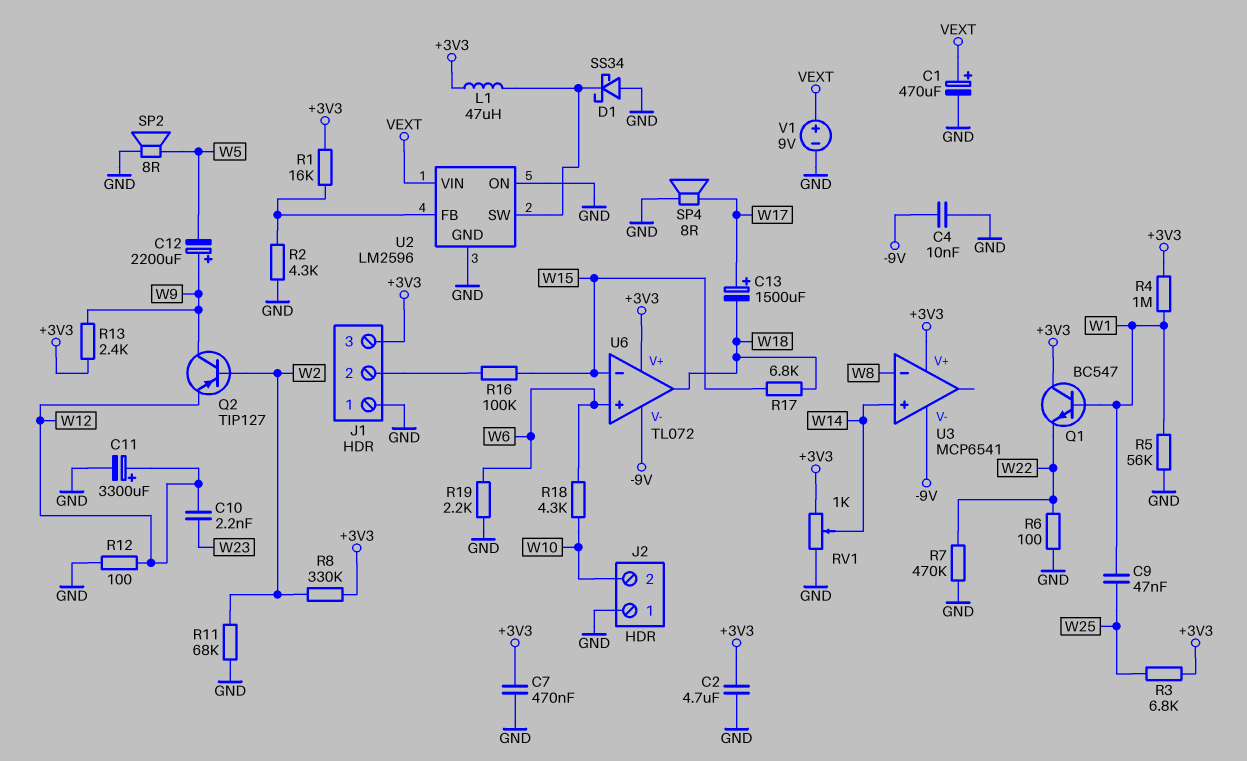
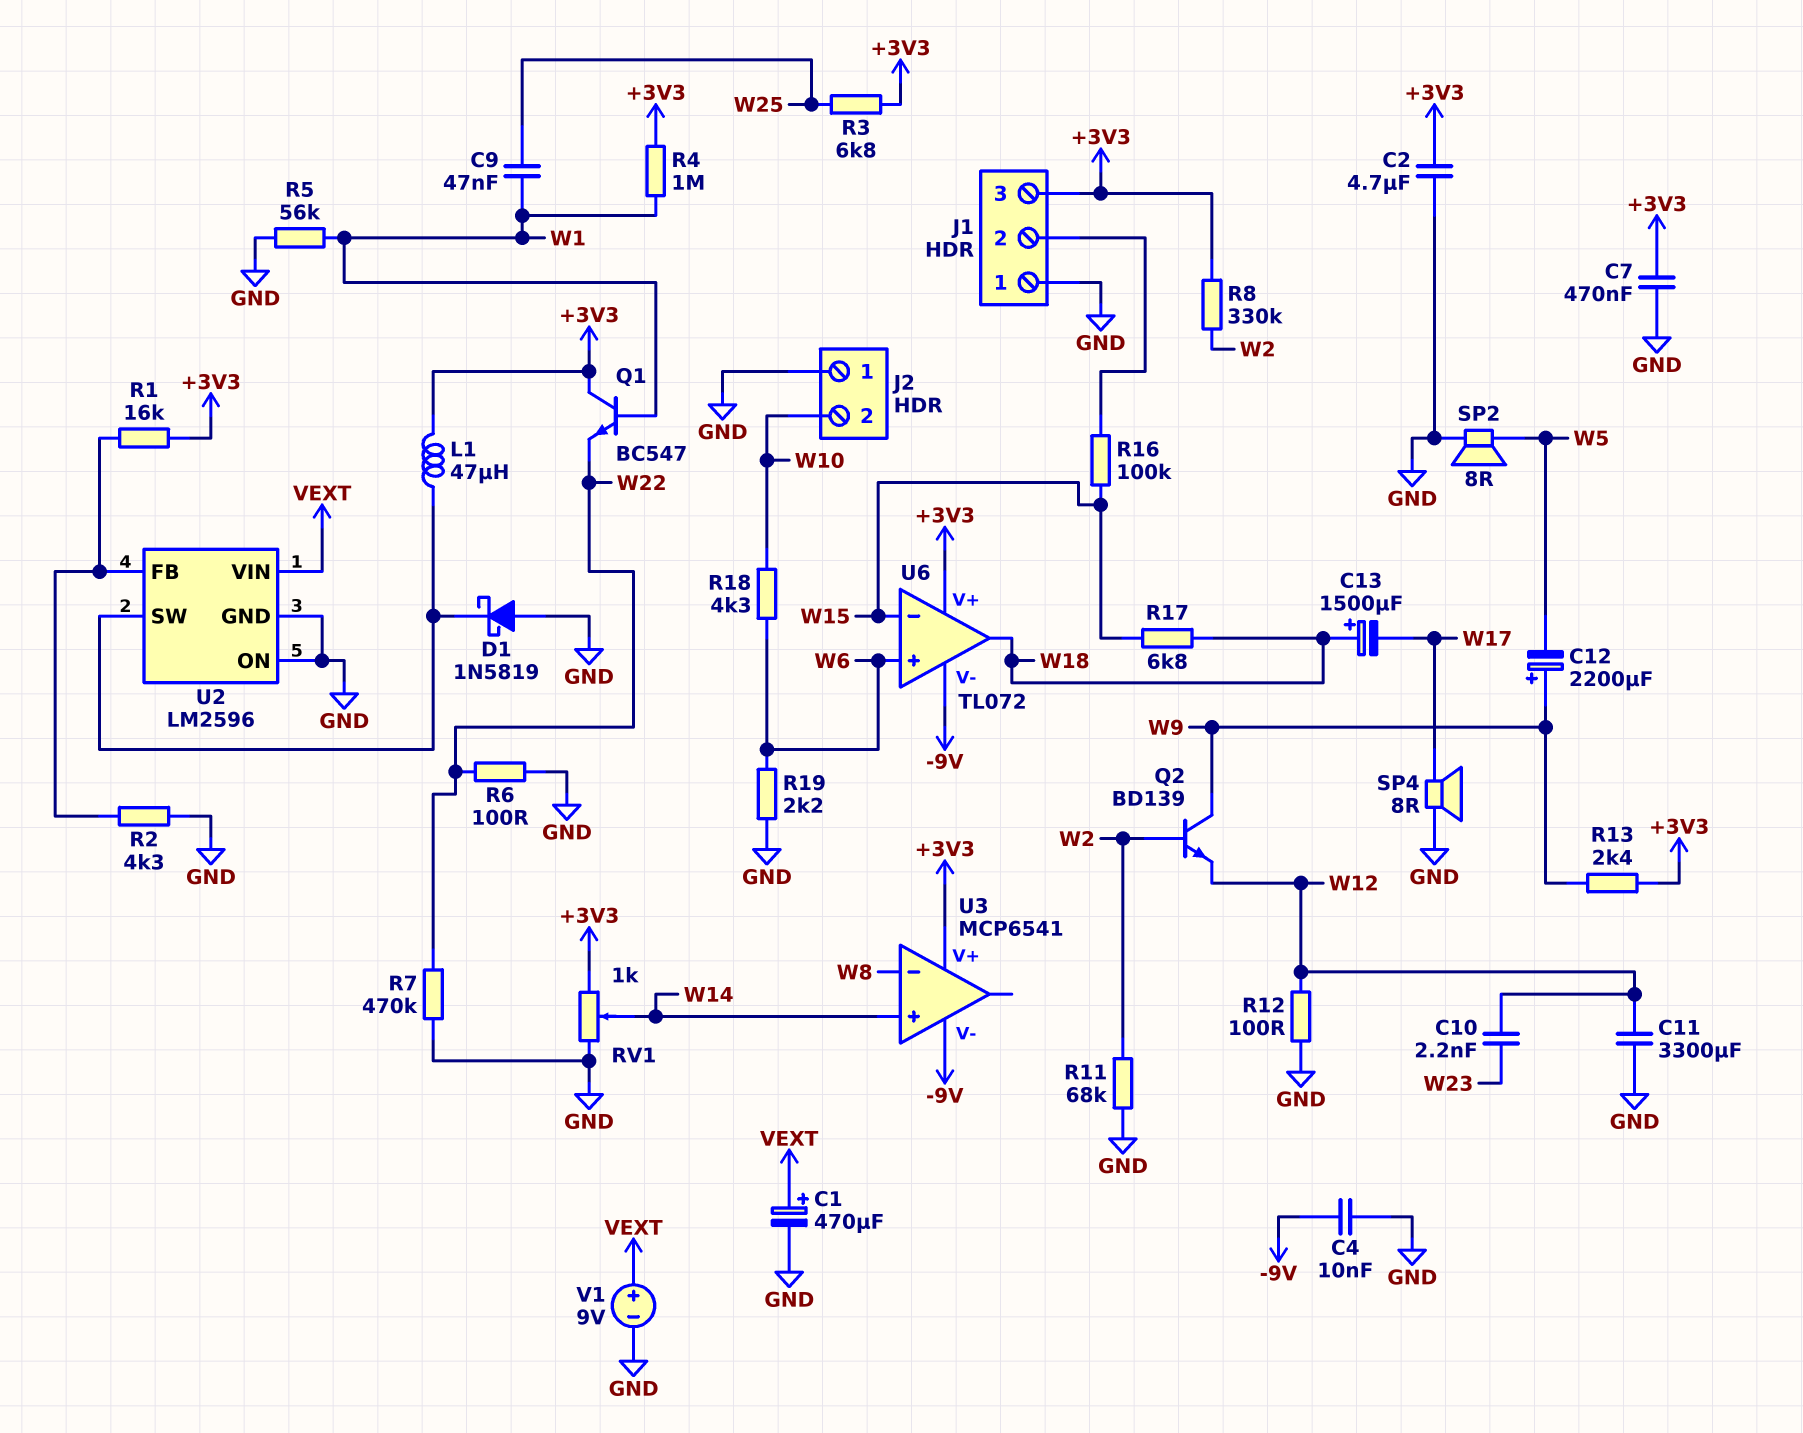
C11: 3300uF (plus W12, minus GND) -> 3300uF (GND, W12)
C13: 1500uF (plus W17, minus W18) -> 1500uF (plus W18, minus W17)
D1: schottky SS34 (A GND, K U2/SW) -> schottky 1N5819 (A GND, K U2/SW)
Q2: PNP TIP127 (B W2, C W9, E W12) -> NPN BD139 (B W2, C W9, E W12)

